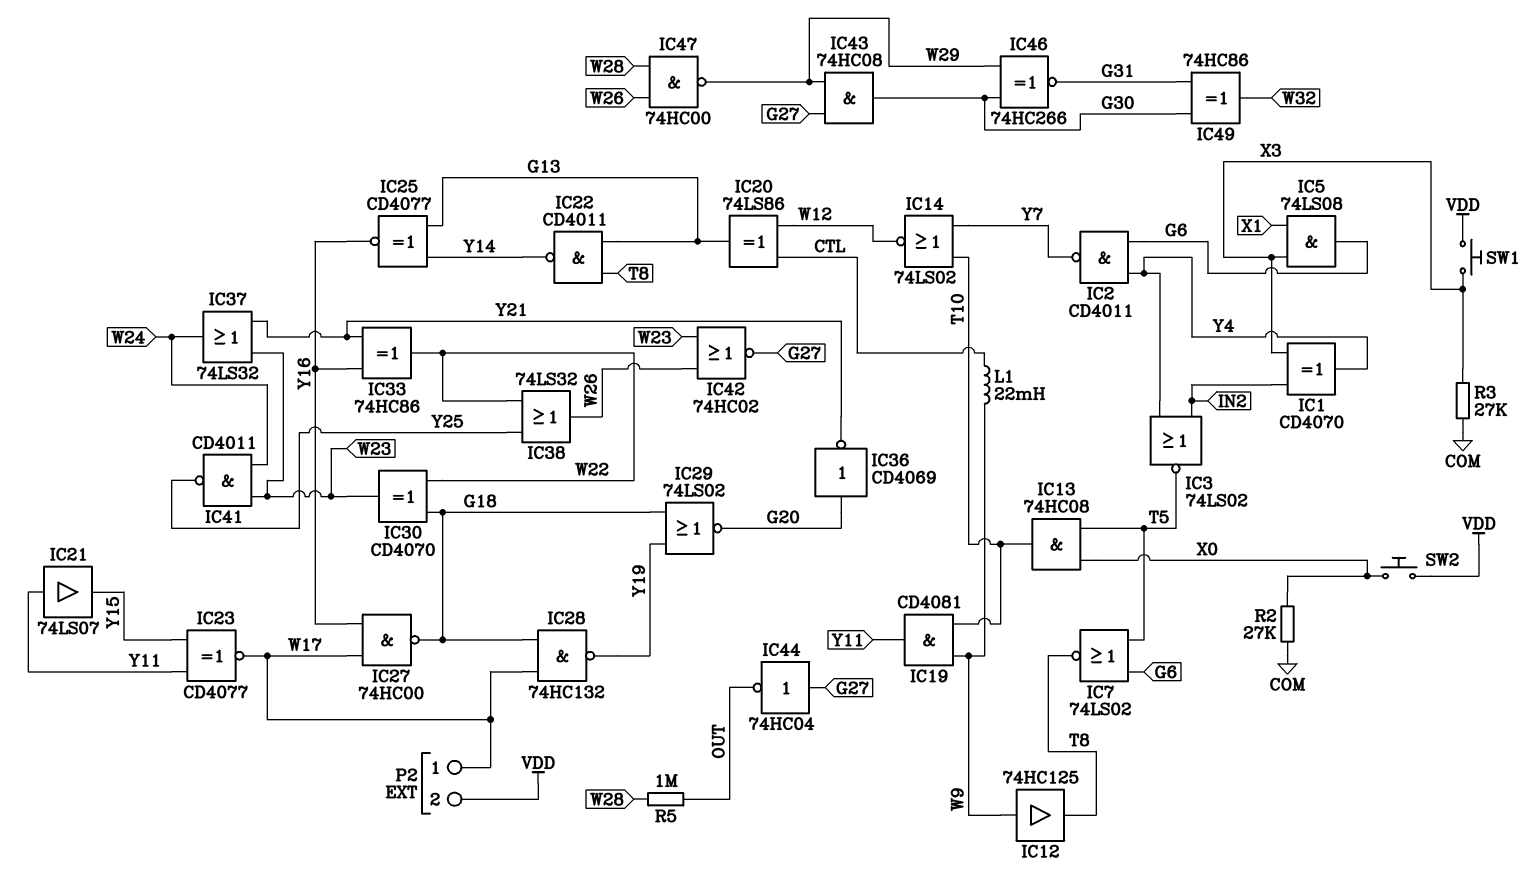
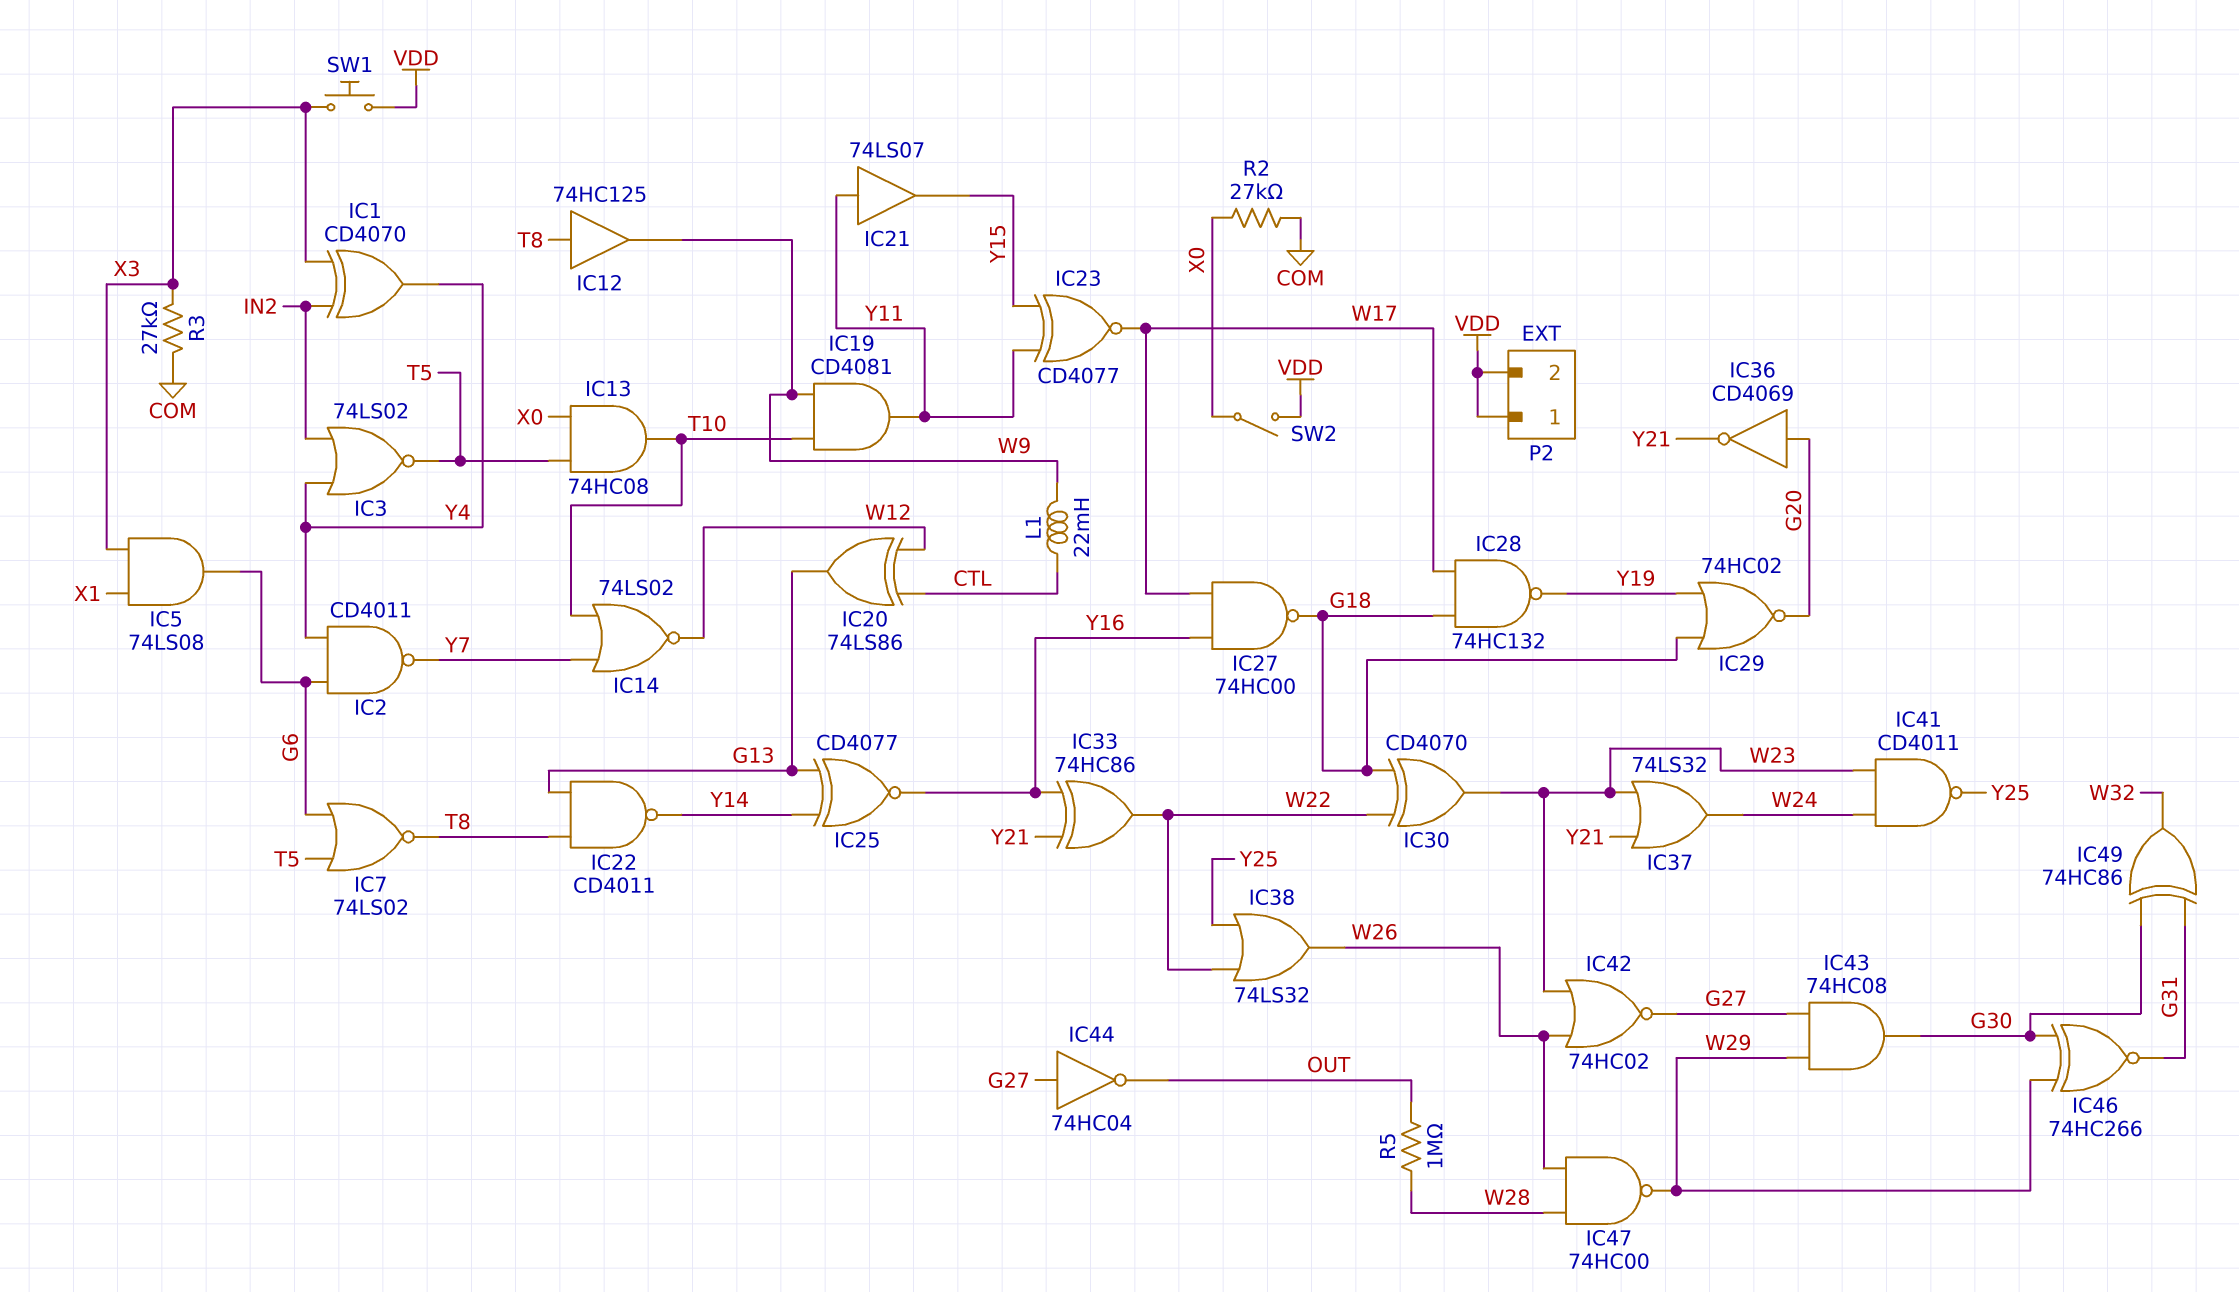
IC12: buffer 74HC125 (in W9, out T8) -> buffer 74HC125 (in T8, out W9)
IC29: NOR 74LS02 (in G18, in Y19, out G20) -> NOR 74HC02 (in G18, in Y19, out G20)
P2 pin 1: W17 -> VDD
SW2: button (VDD, X0) -> switch (VDD, X0)

